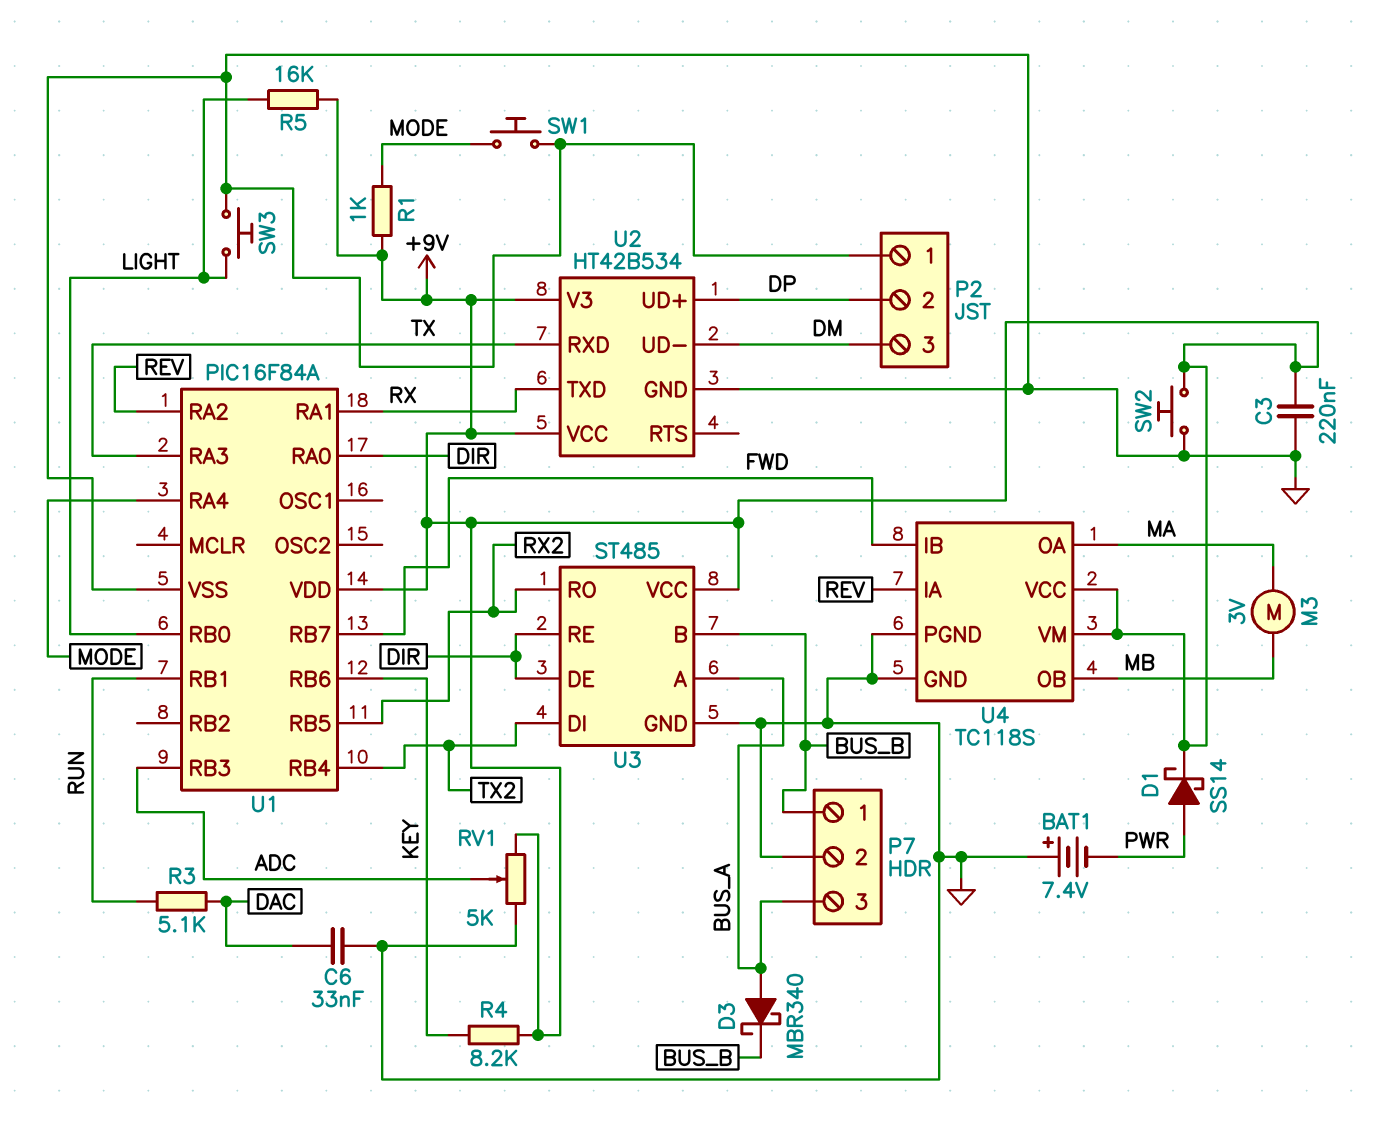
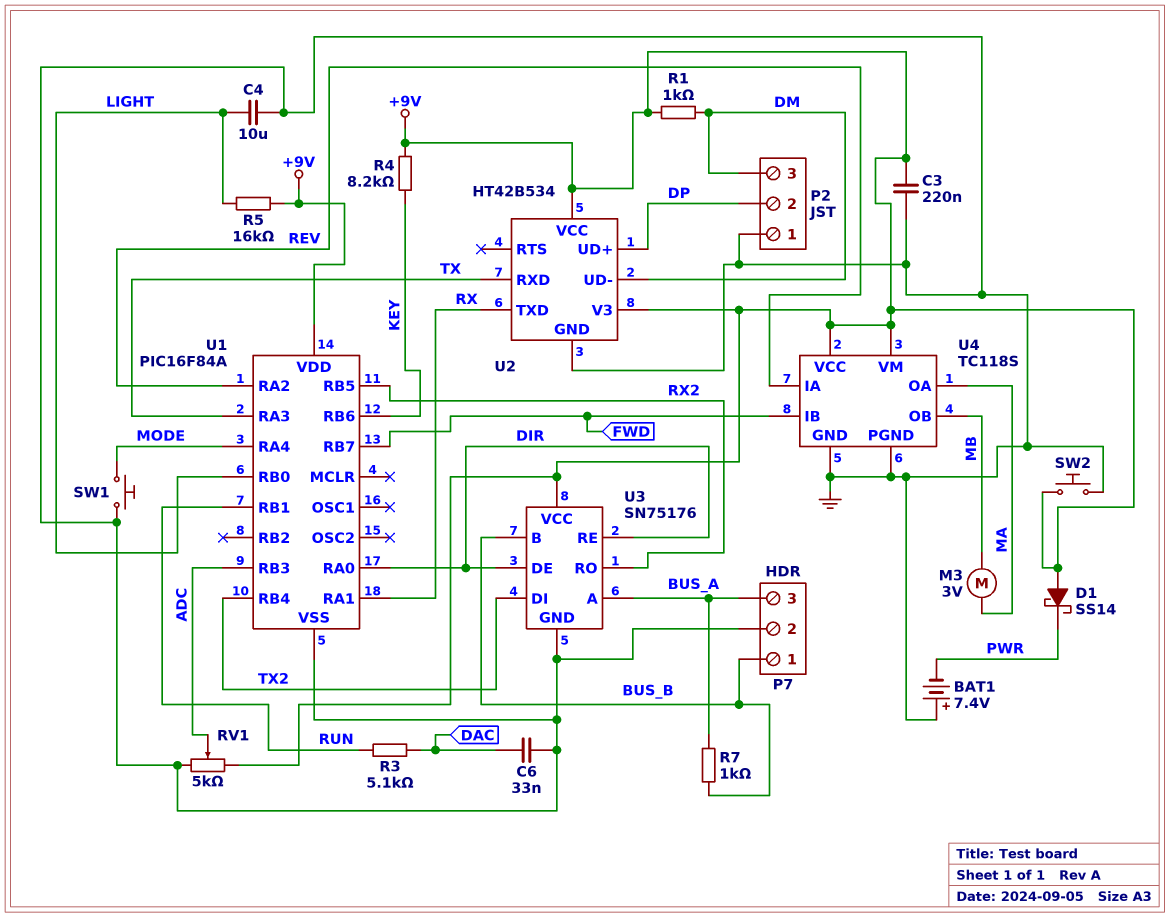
C4: none -> 10uF (GND, LIGHT)
D1: schottky SS14 (A PWR, K +9V) -> schottky SS14 (A +9V, K PWR)
D3: schottky MBR340 (A BUS_A, K BUS_B) -> none
R1: 1k (+9V, MODE) -> 1k (+9V, DM)
R7: none -> 1k (BUS_A, BUS_B)
SW3: button (GND, LIGHT) -> none
U3: ST485 -> SN75176

